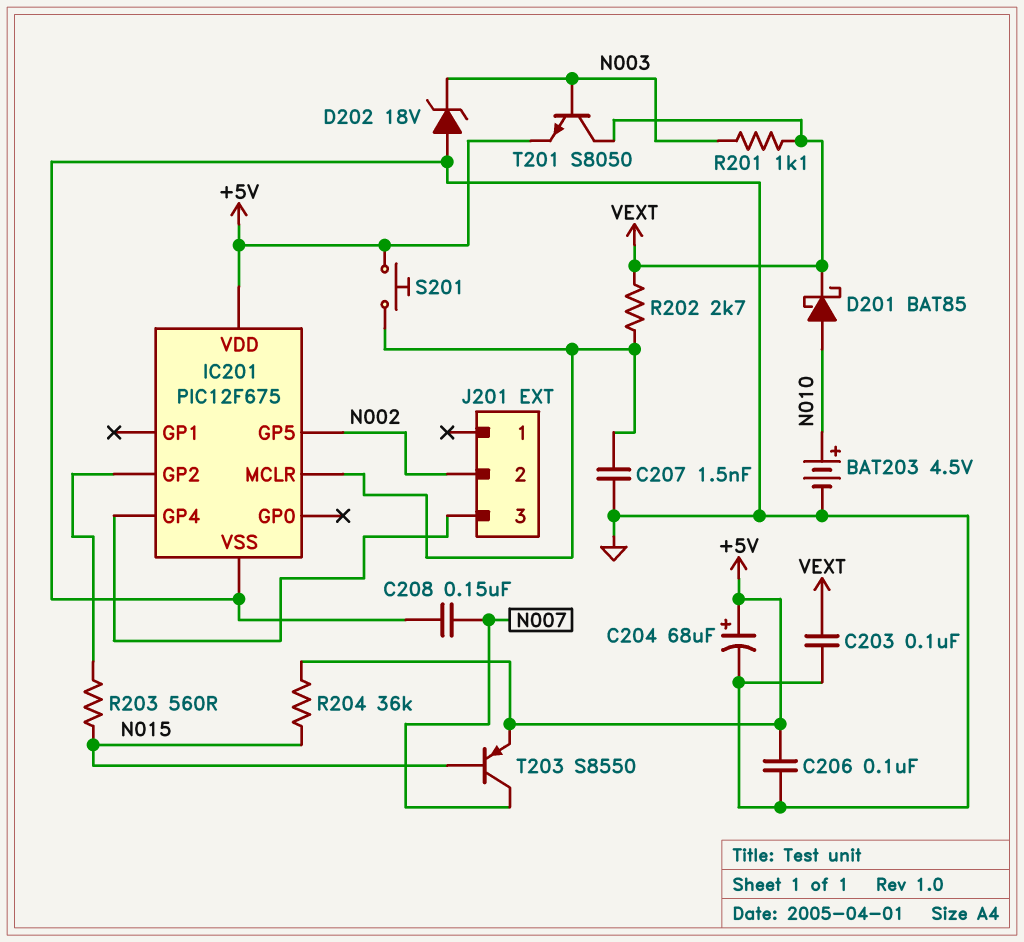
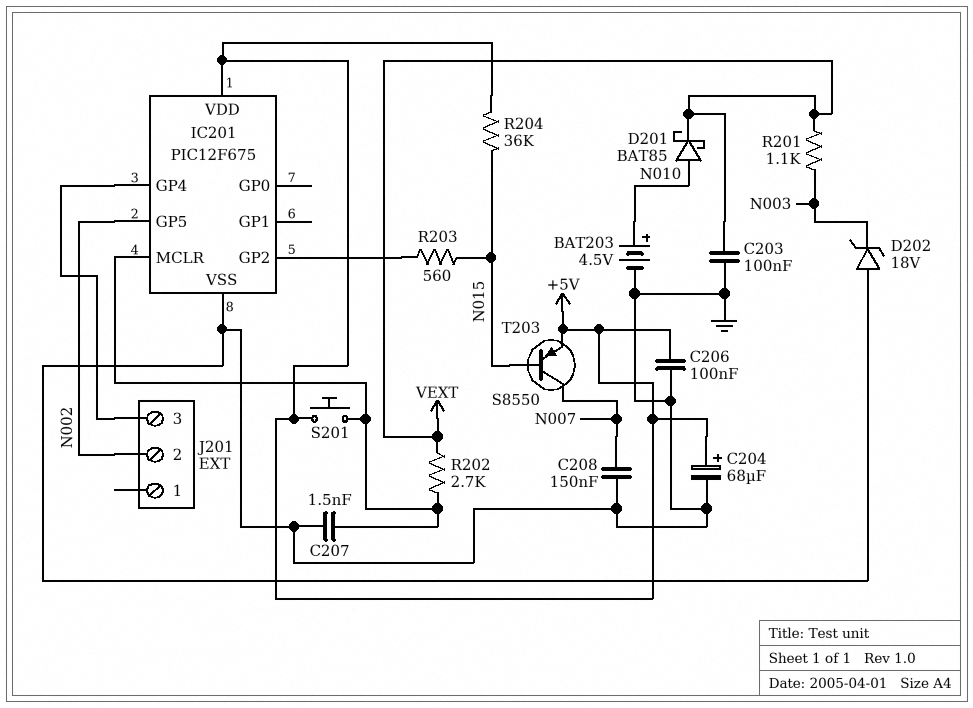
T201: NPN S8050 (B N003, C VEXT, E +5V) -> none

